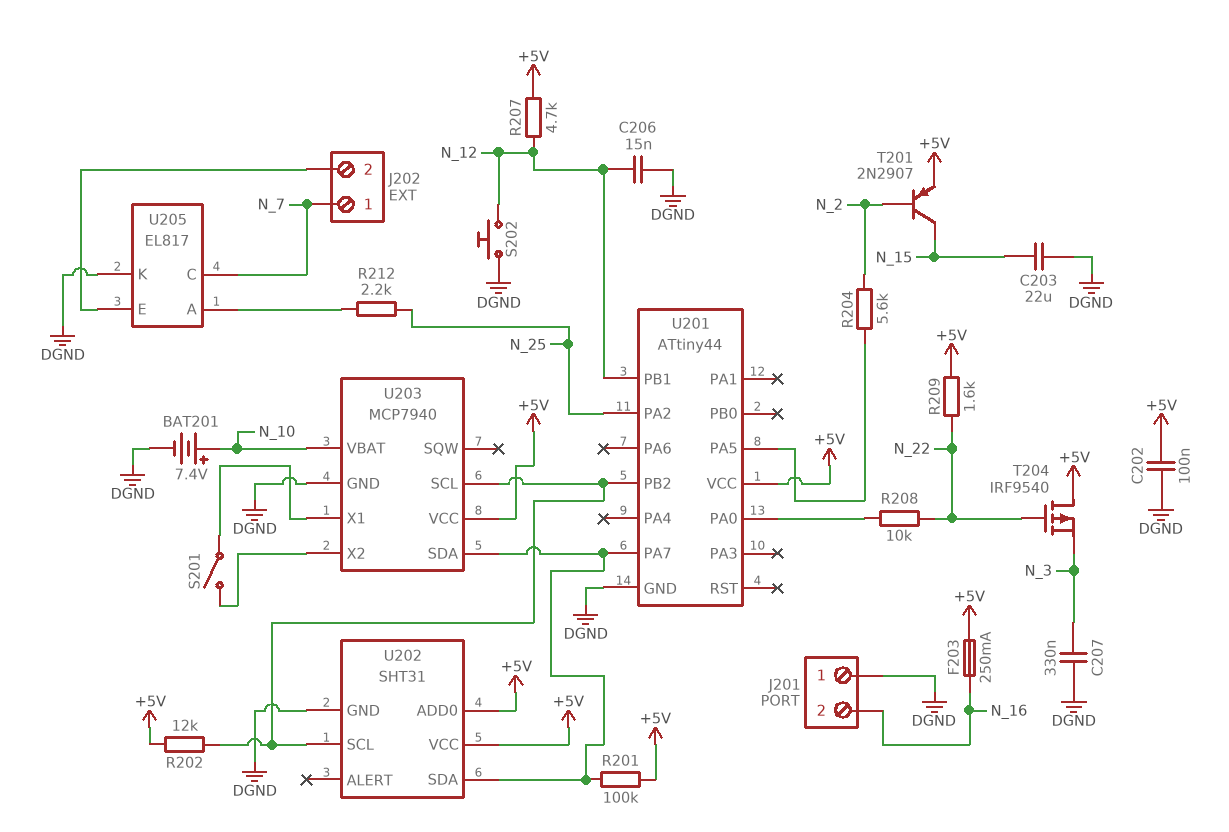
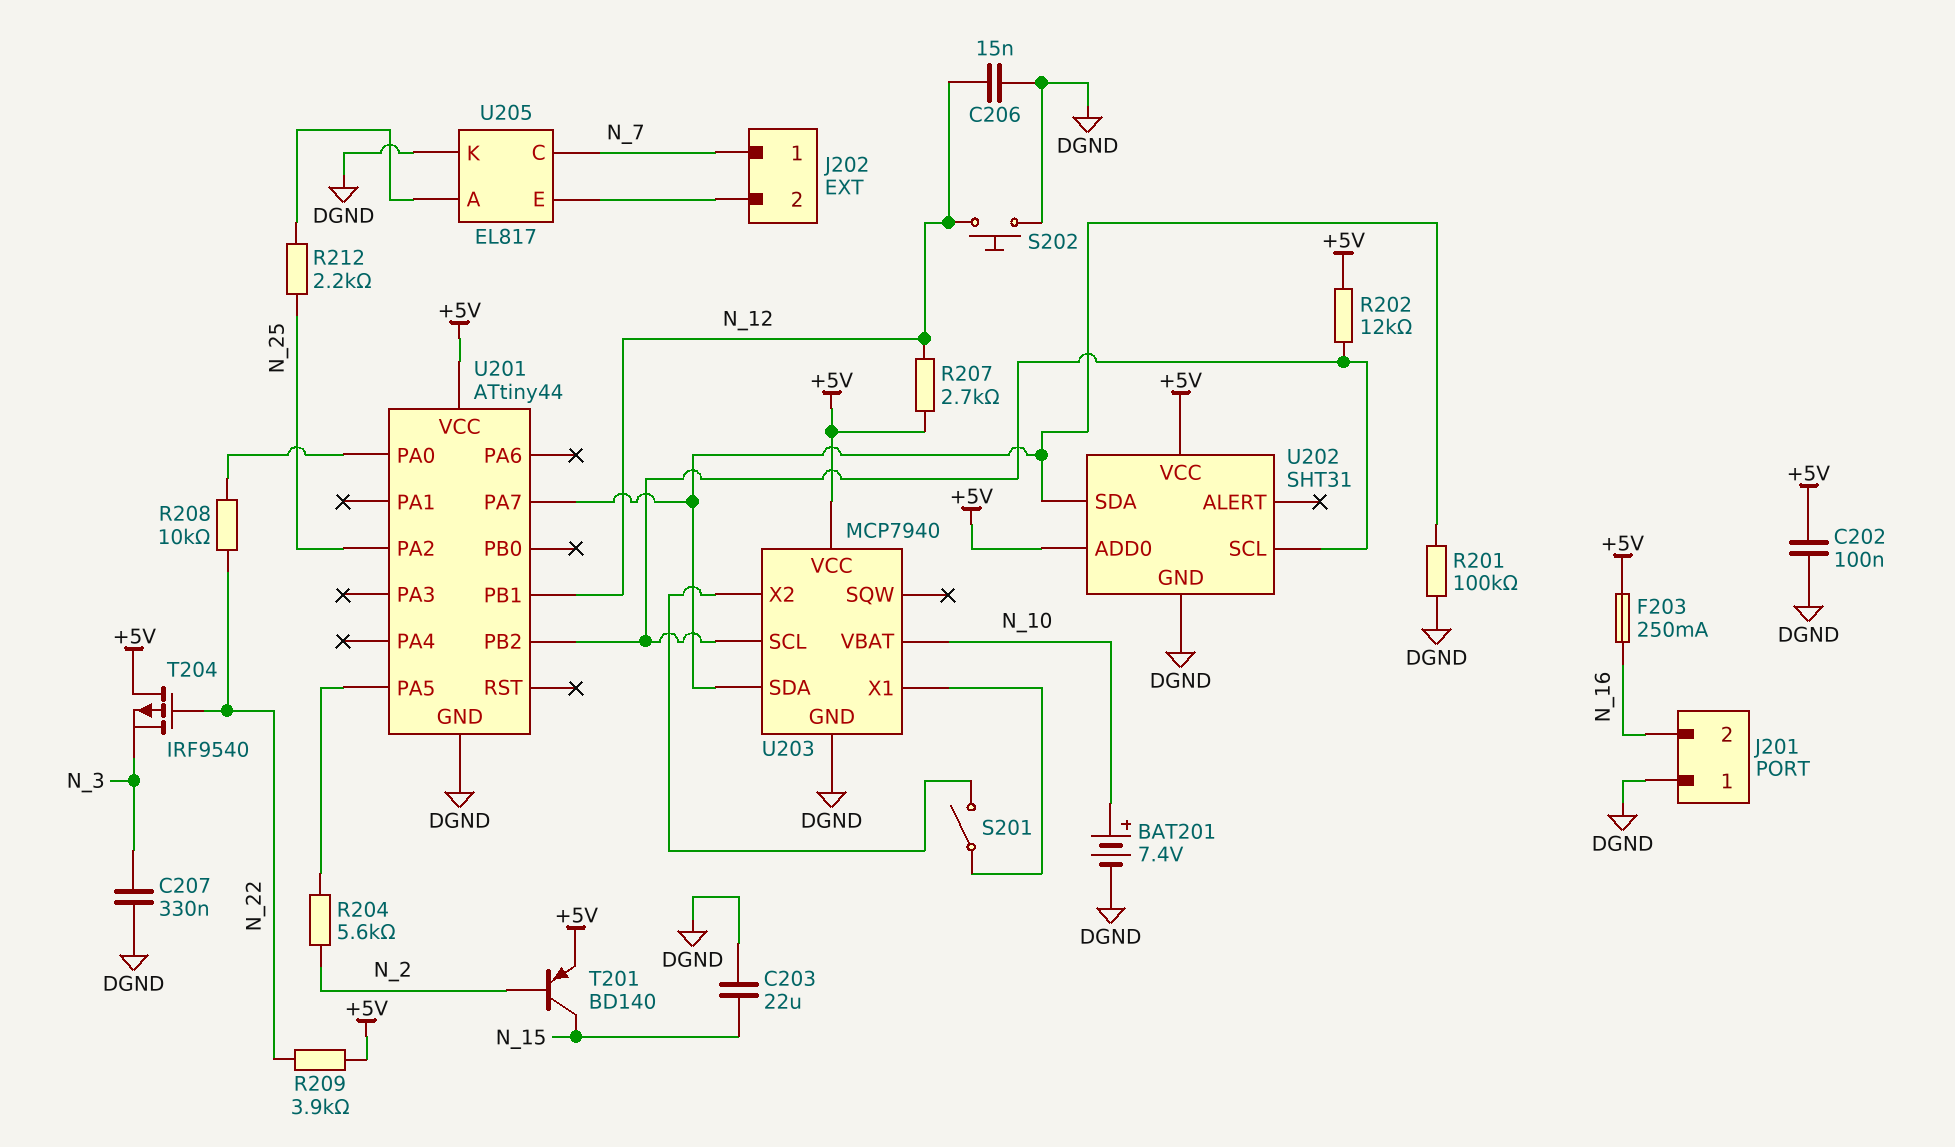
R201: 100k (+5V, U201/PA7) -> 100k (DGND, U201/PA7)
R207: 4.7k (+5V, N_12) -> 2.7k (+5V, N_12)
R209: 1.6k (+5V, N_22) -> 3.9k (+5V, N_22)
T201: PNP 2N2907 (B N_2, C N_15, E +5V) -> PNP BD140 (B N_2, C N_15, E +5V)

